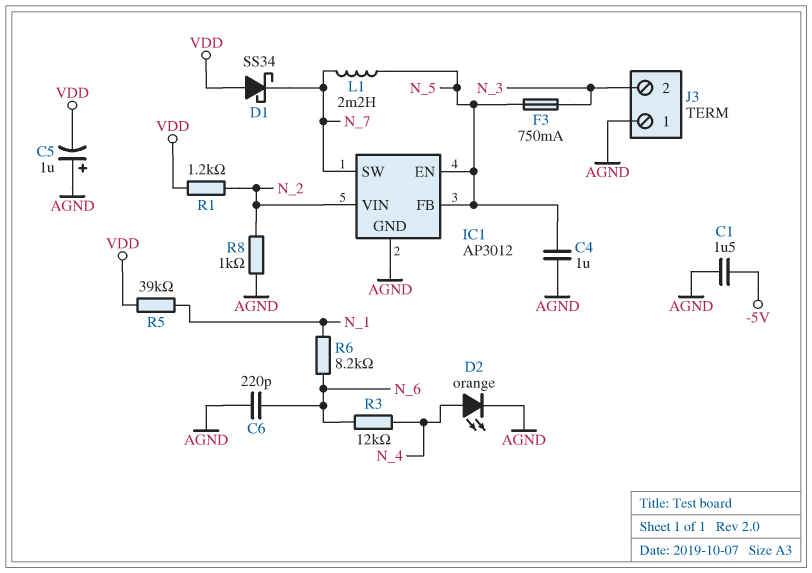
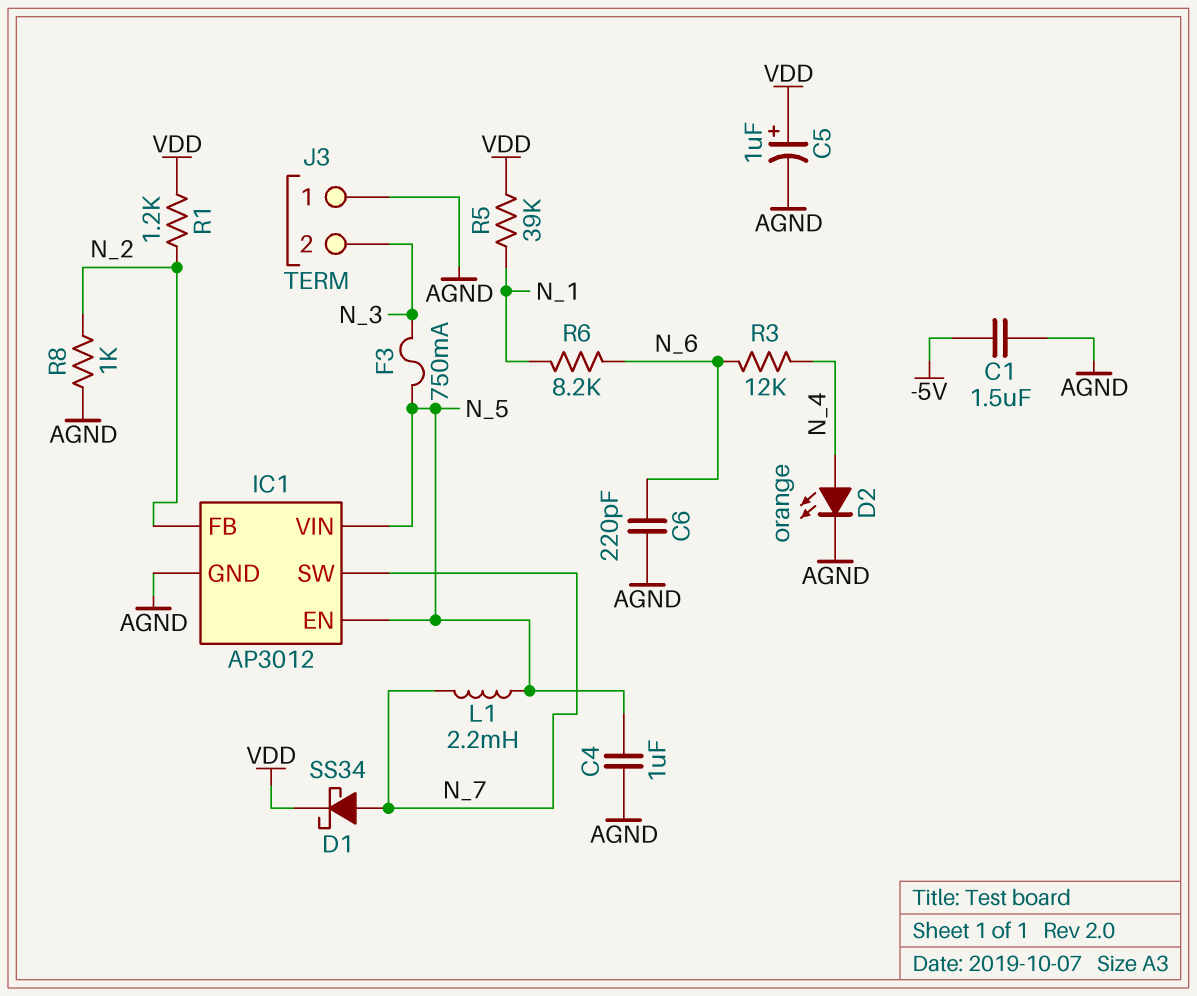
C5: 1uF (plus AGND, minus VDD) -> 1uF (plus VDD, minus AGND)
D1: schottky SS34 (A VDD, K N_7) -> schottky SS34 (A N_7, K VDD)
IC1 pin FB: N_5 -> N_2
IC1 pin VIN: N_2 -> N_5

